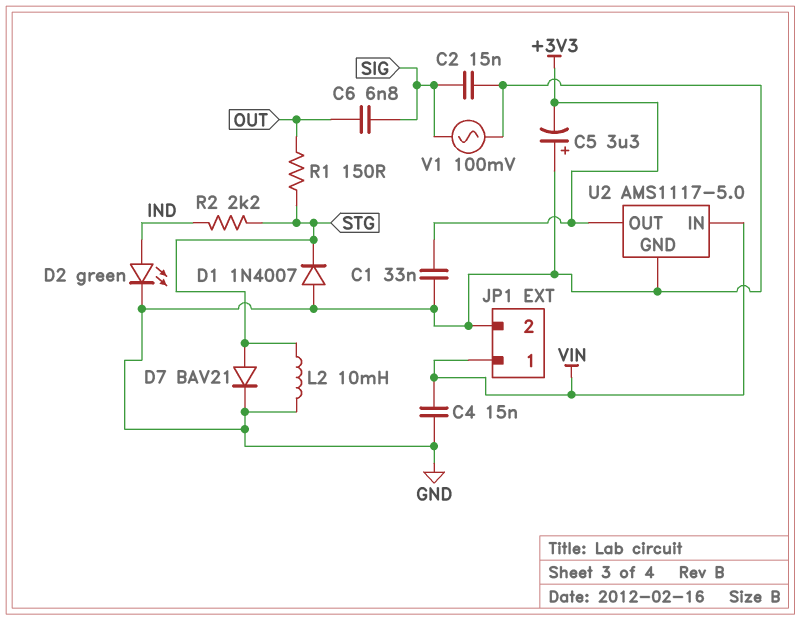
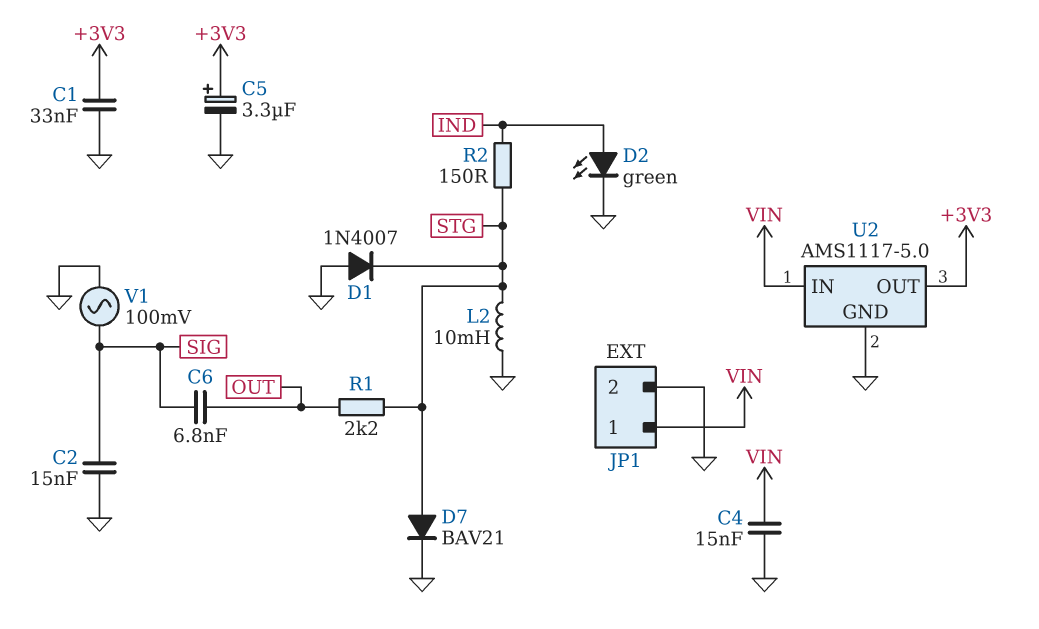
C5: 3.3uF (plus GND, minus +3V3) -> 3.3uF (plus +3V3, minus GND)
R1: 150 (OUT, STG) -> 2.2k (OUT, STG)
R2: 2.2k (IND, STG) -> 150 (IND, STG)

